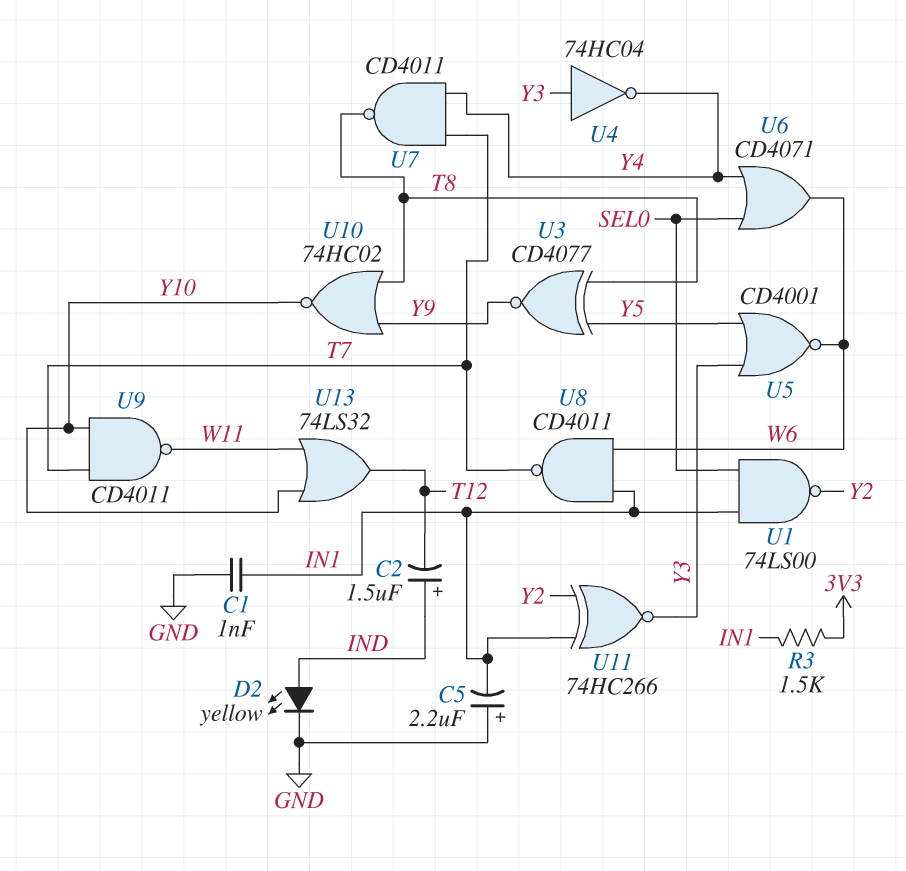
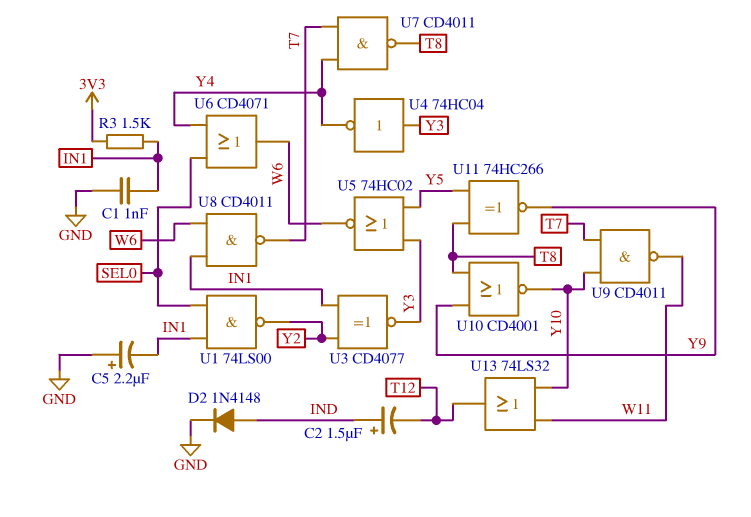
D2: LED yellow (A IND, K GND) -> diode 1N4148 (A IND, K GND)
U3: XNOR CD4077 (in T8, in Y5, out Y9) -> XNOR CD4077 (in IN1, in Y2, out Y3)
U5: NOR CD4001 (in Y3, in Y5, out W6) -> NOR 74HC02 (in Y3, in Y5, out W6)
U10: NOR 74HC02 (in T8, in Y9, out Y10) -> NOR CD4001 (in T8, in Y9, out Y10)
U11: XNOR 74HC266 (in IN1, in Y2, out Y3) -> XNOR 74HC266 (in T8, in Y5, out Y9)

